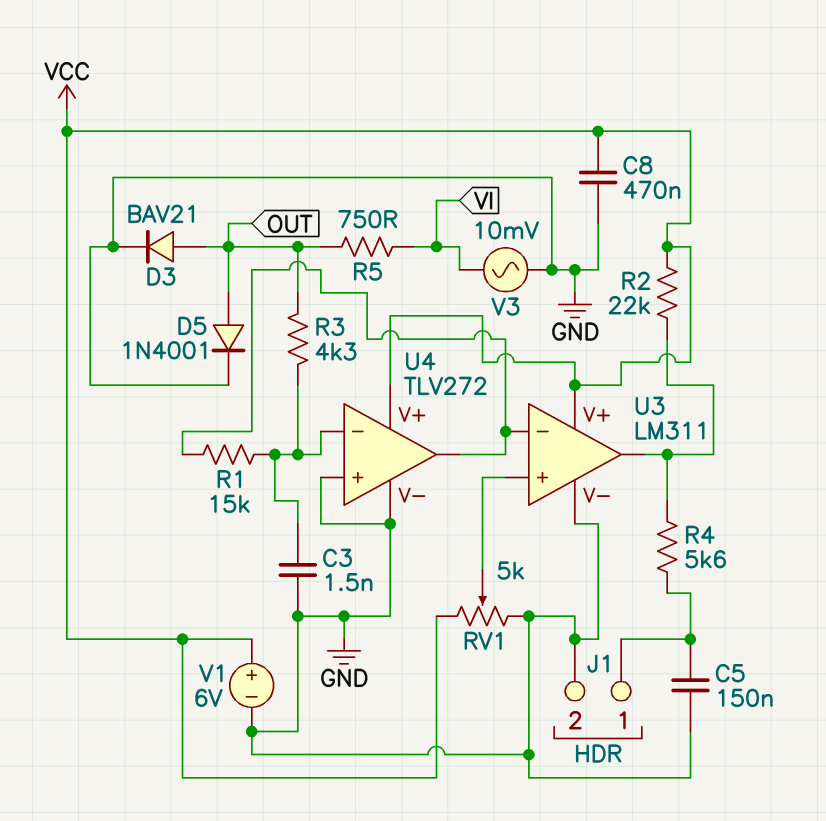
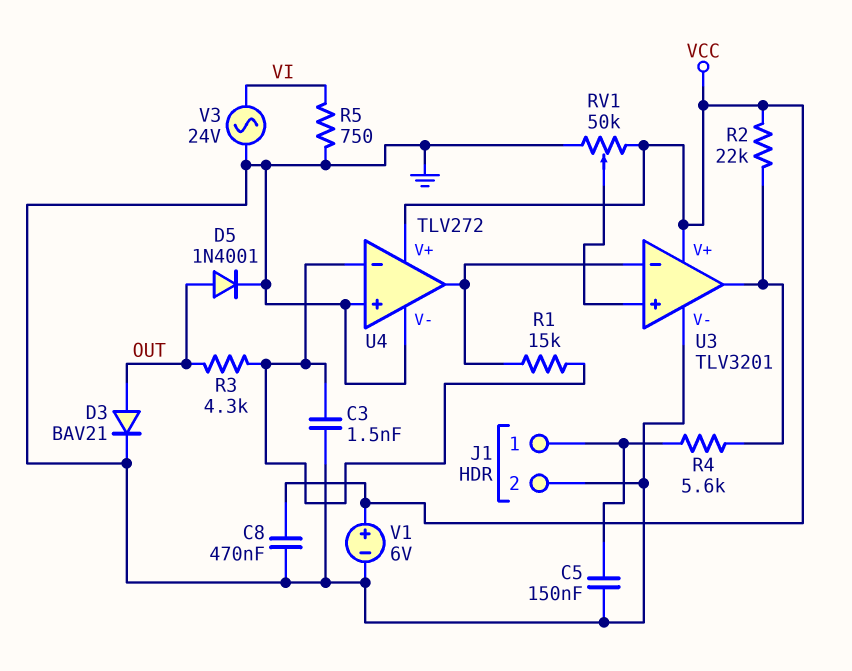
R5: 750 (OUT, VI) -> 750 (GND, VI)
RV1: 5k (GND, VCC, wiper U3/in+) -> 50k (GND, VCC, wiper U3/in+)
U3: LM311 -> TLV3201
V3: AC 10mV (GND, VI) -> AC 24V (GND, VI)

